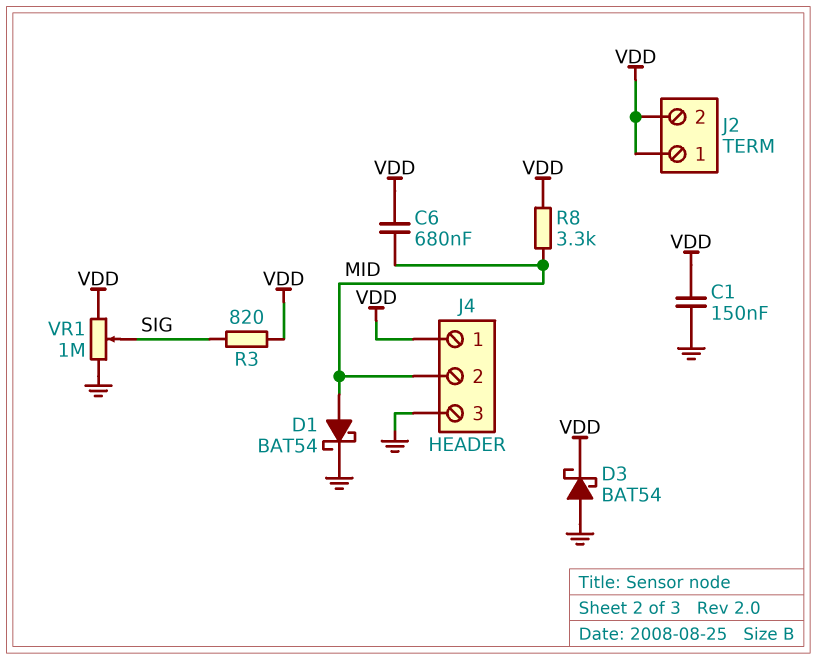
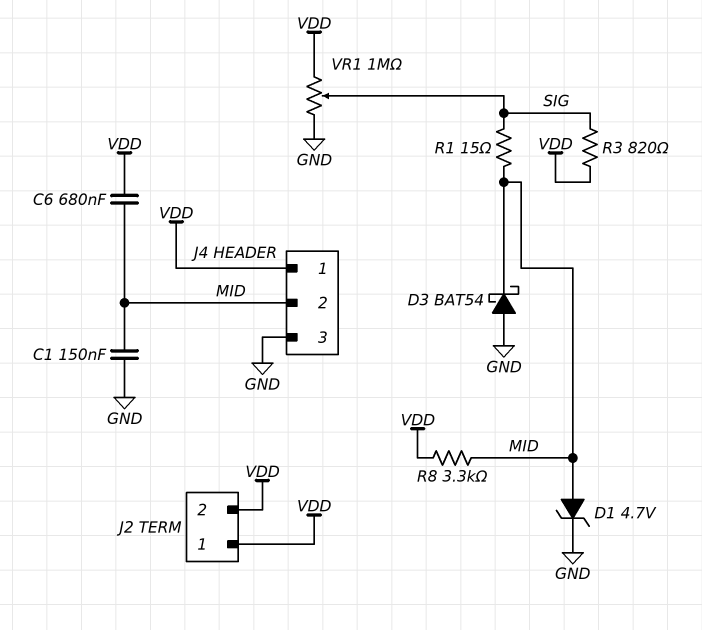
C1: 150nF (GND, VDD) -> 150nF (GND, MID)
D1: schottky BAT54 (A MID, K GND) -> zener 4.7V (A MID, K GND)
D3: schottky BAT54 (A GND, K VDD) -> schottky BAT54 (A GND, K MID)
R1: none -> 15 (MID, SIG)

